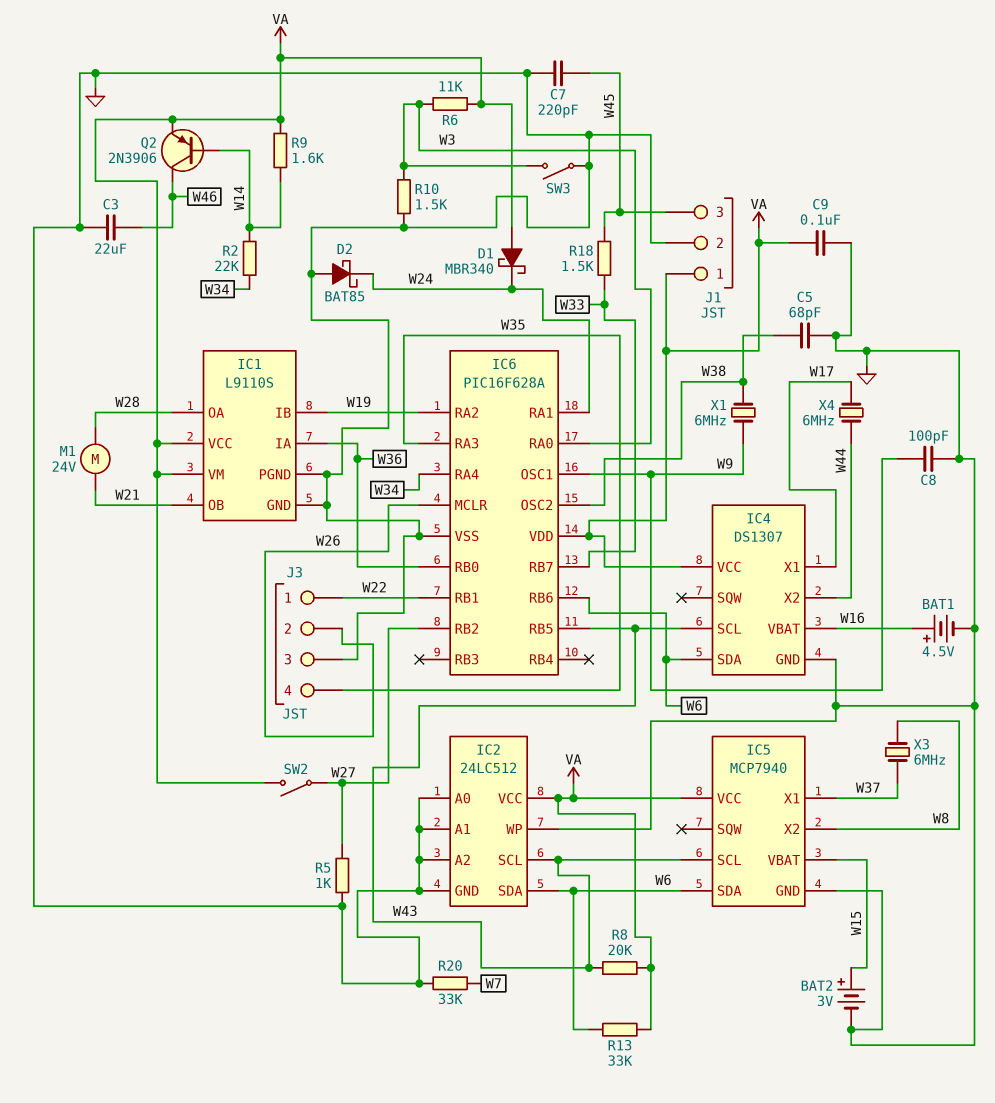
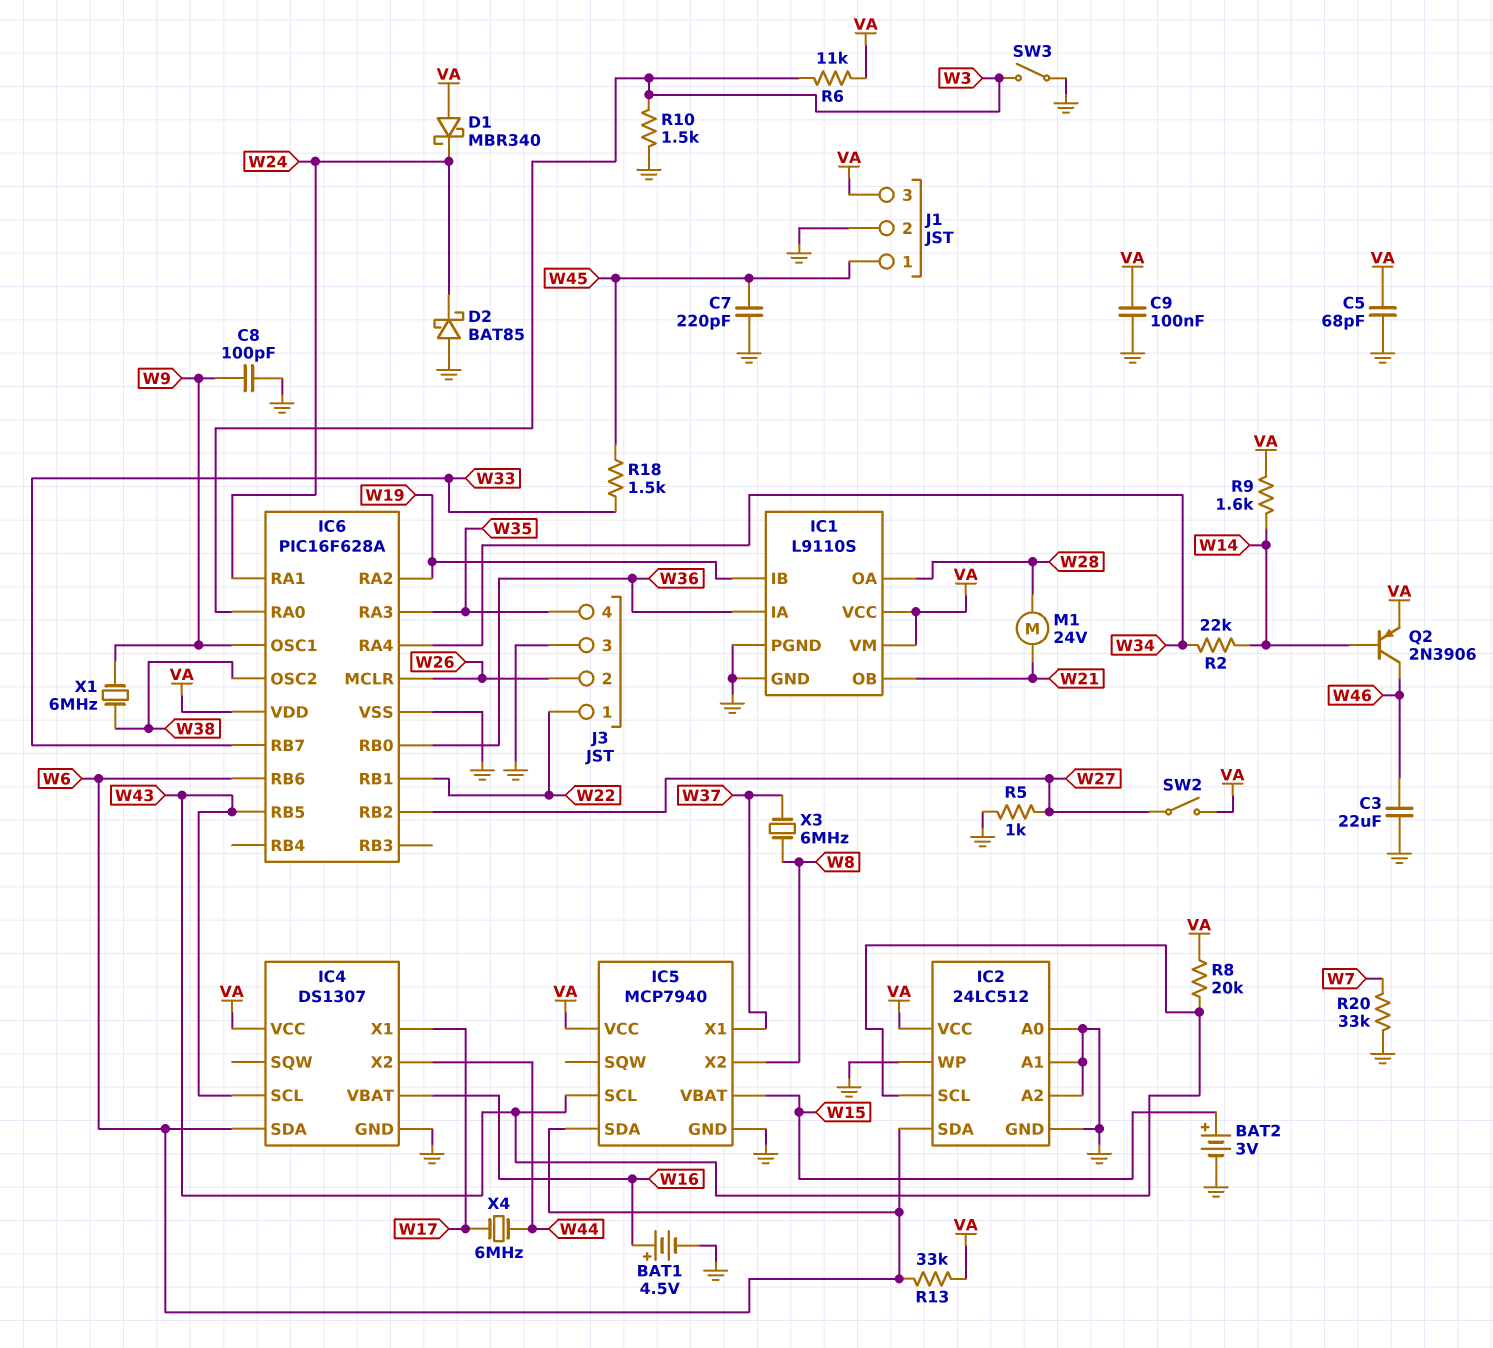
C5: 68pF (GND, W38) -> 68pF (GND, VA)
J1 pin 1: VA -> W45
J1 pin 3: W45 -> VA

